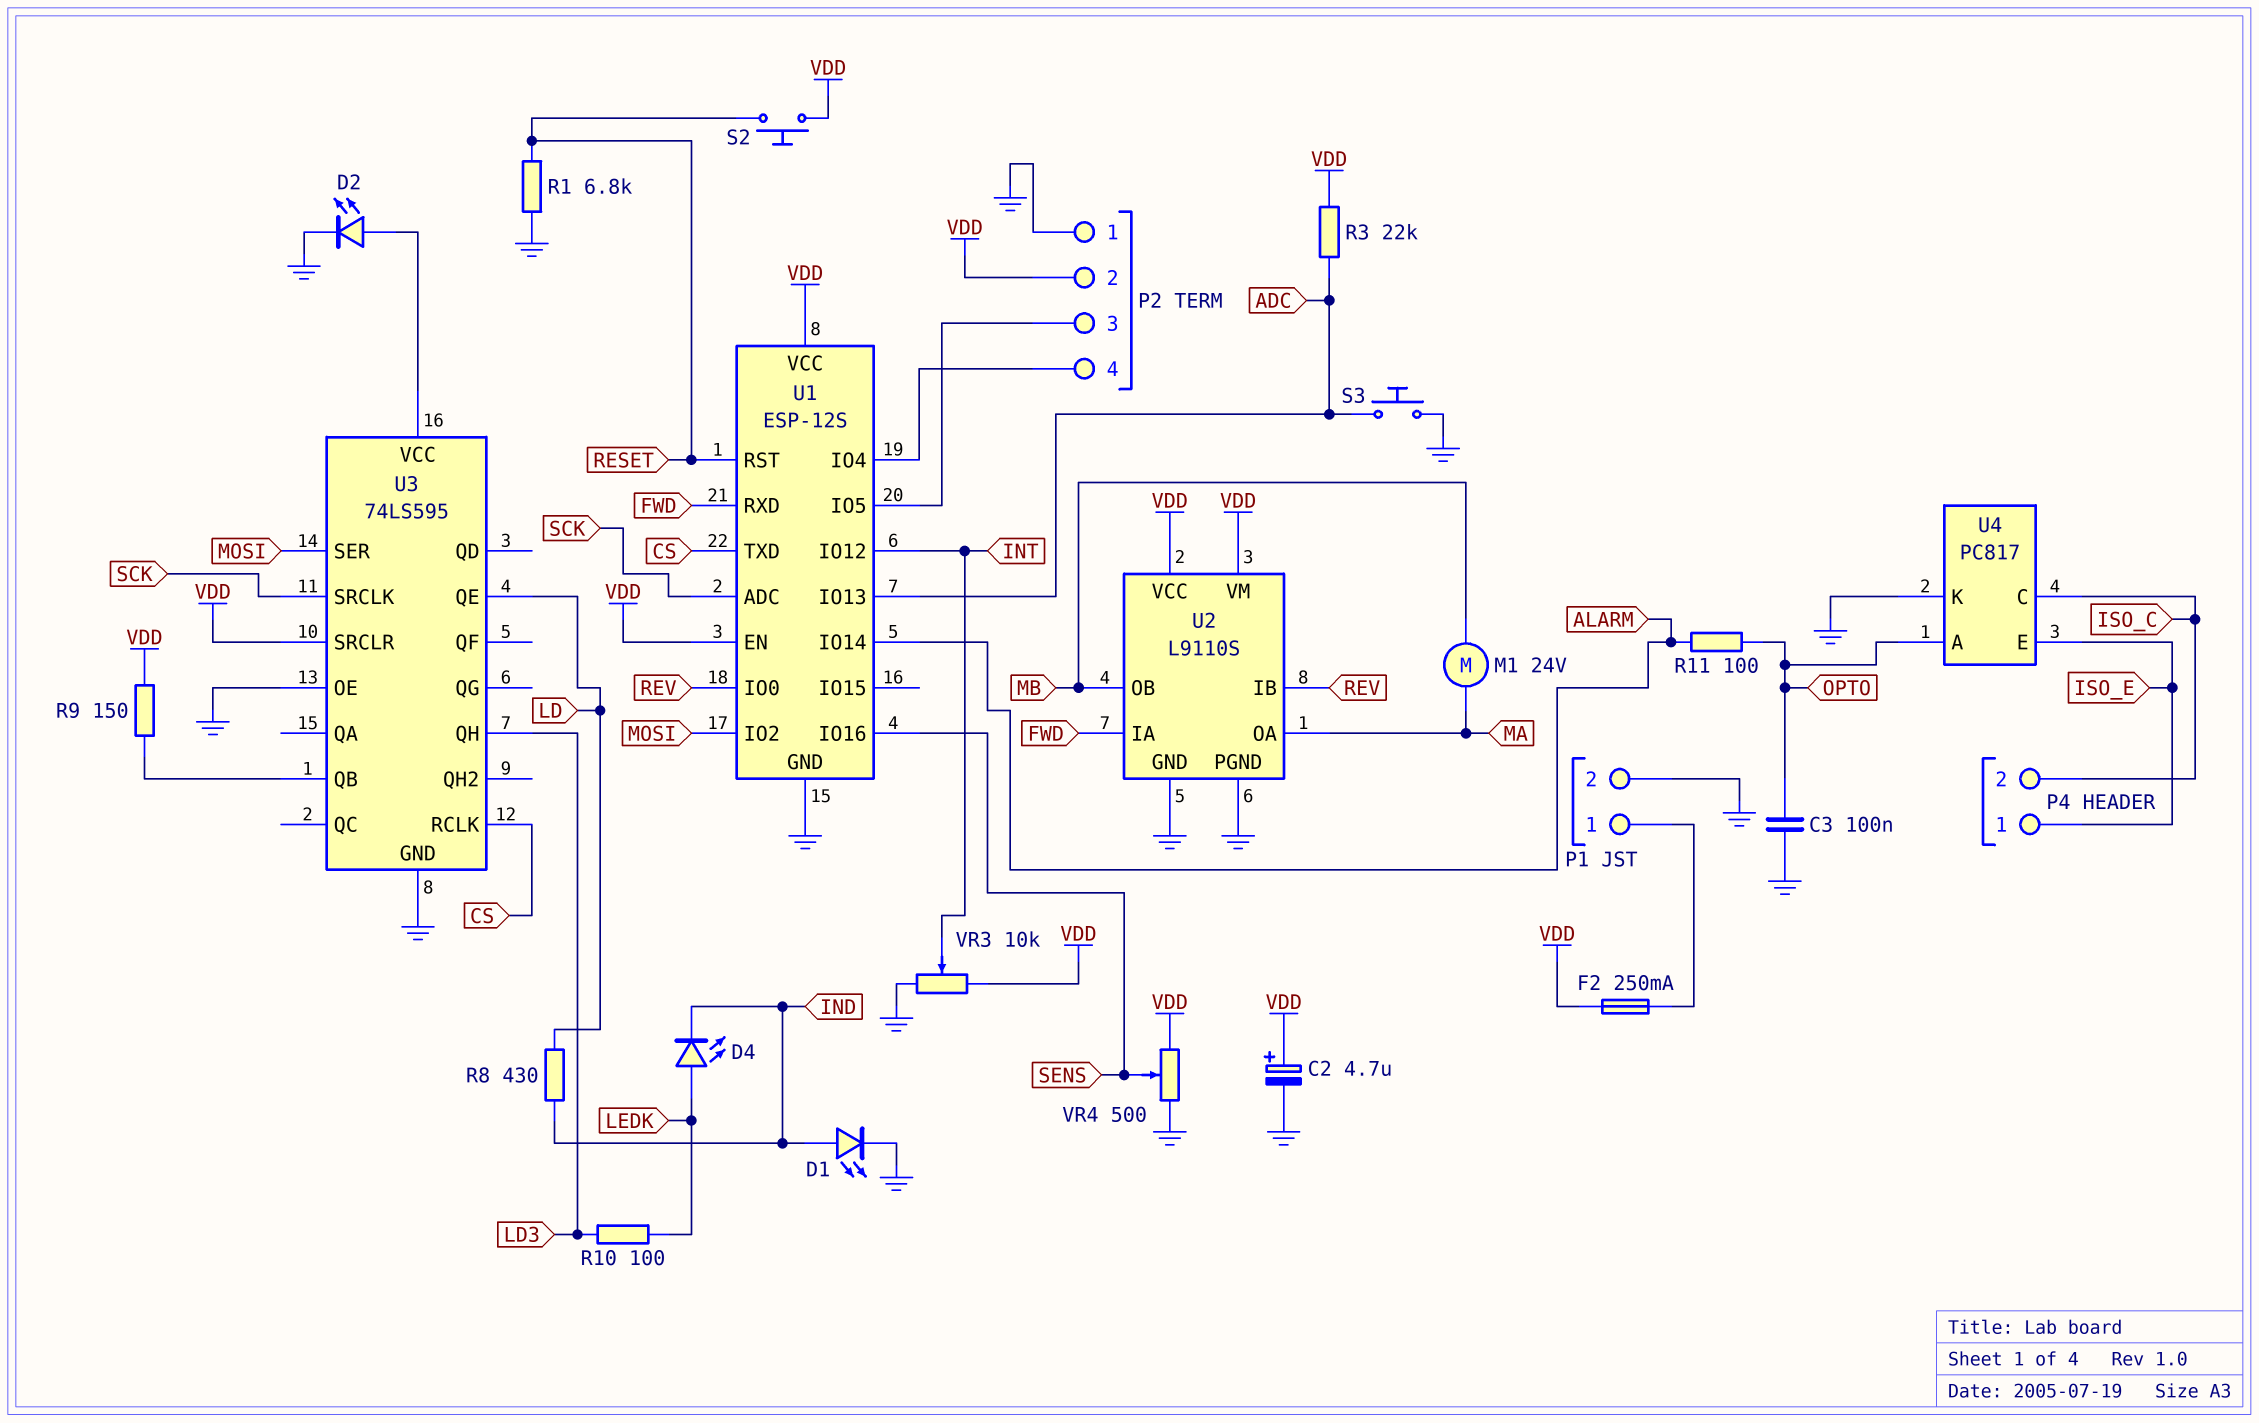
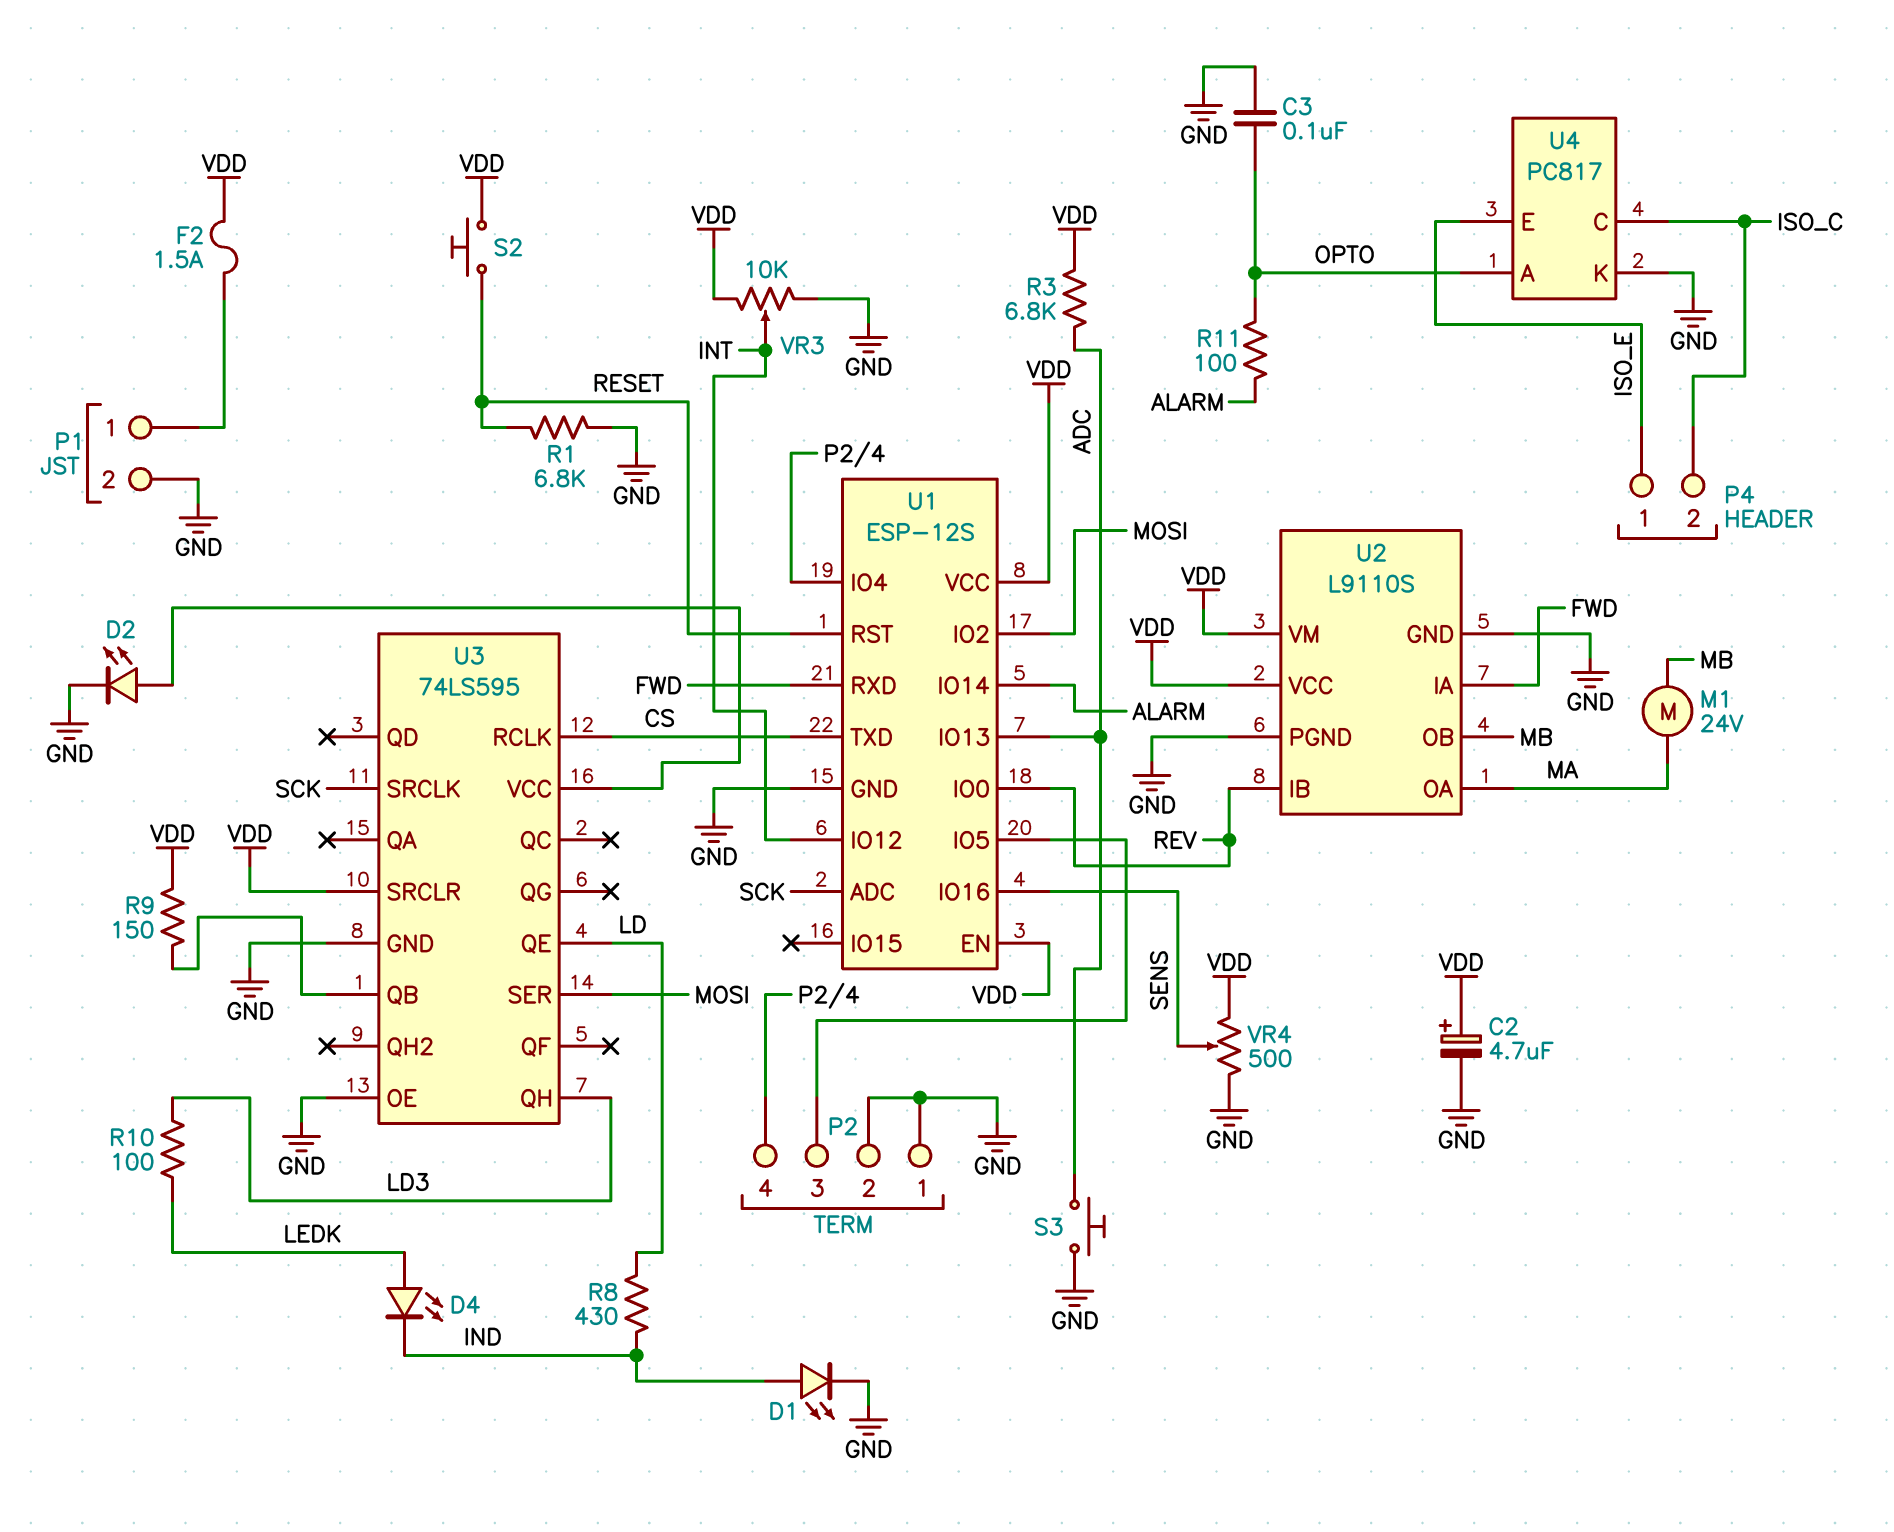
F2: 250mA (P1/1, VDD) -> 1.5A (P1/1, VDD)
P2 pin 2: VDD -> GND
R3: 22k (ADC, VDD) -> 6.8k (ADC, VDD)

